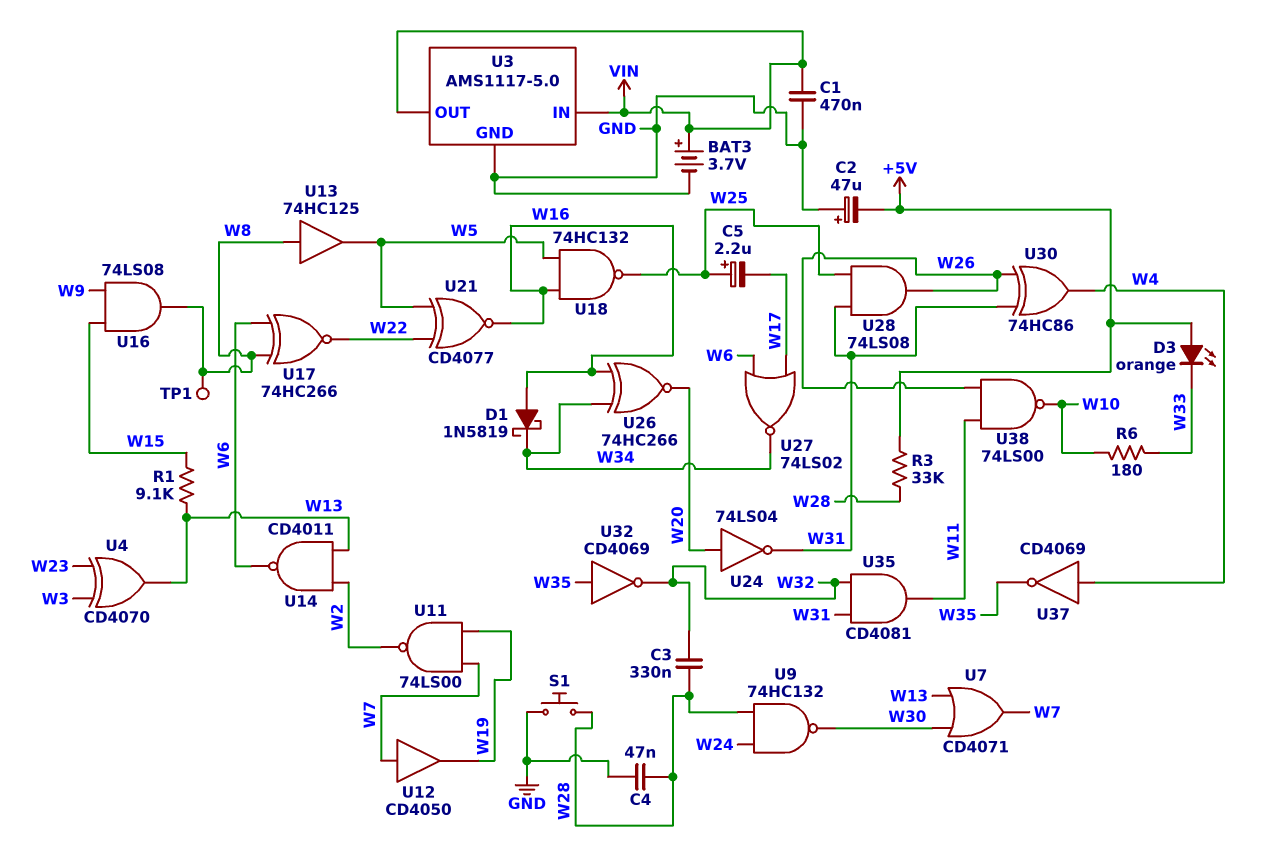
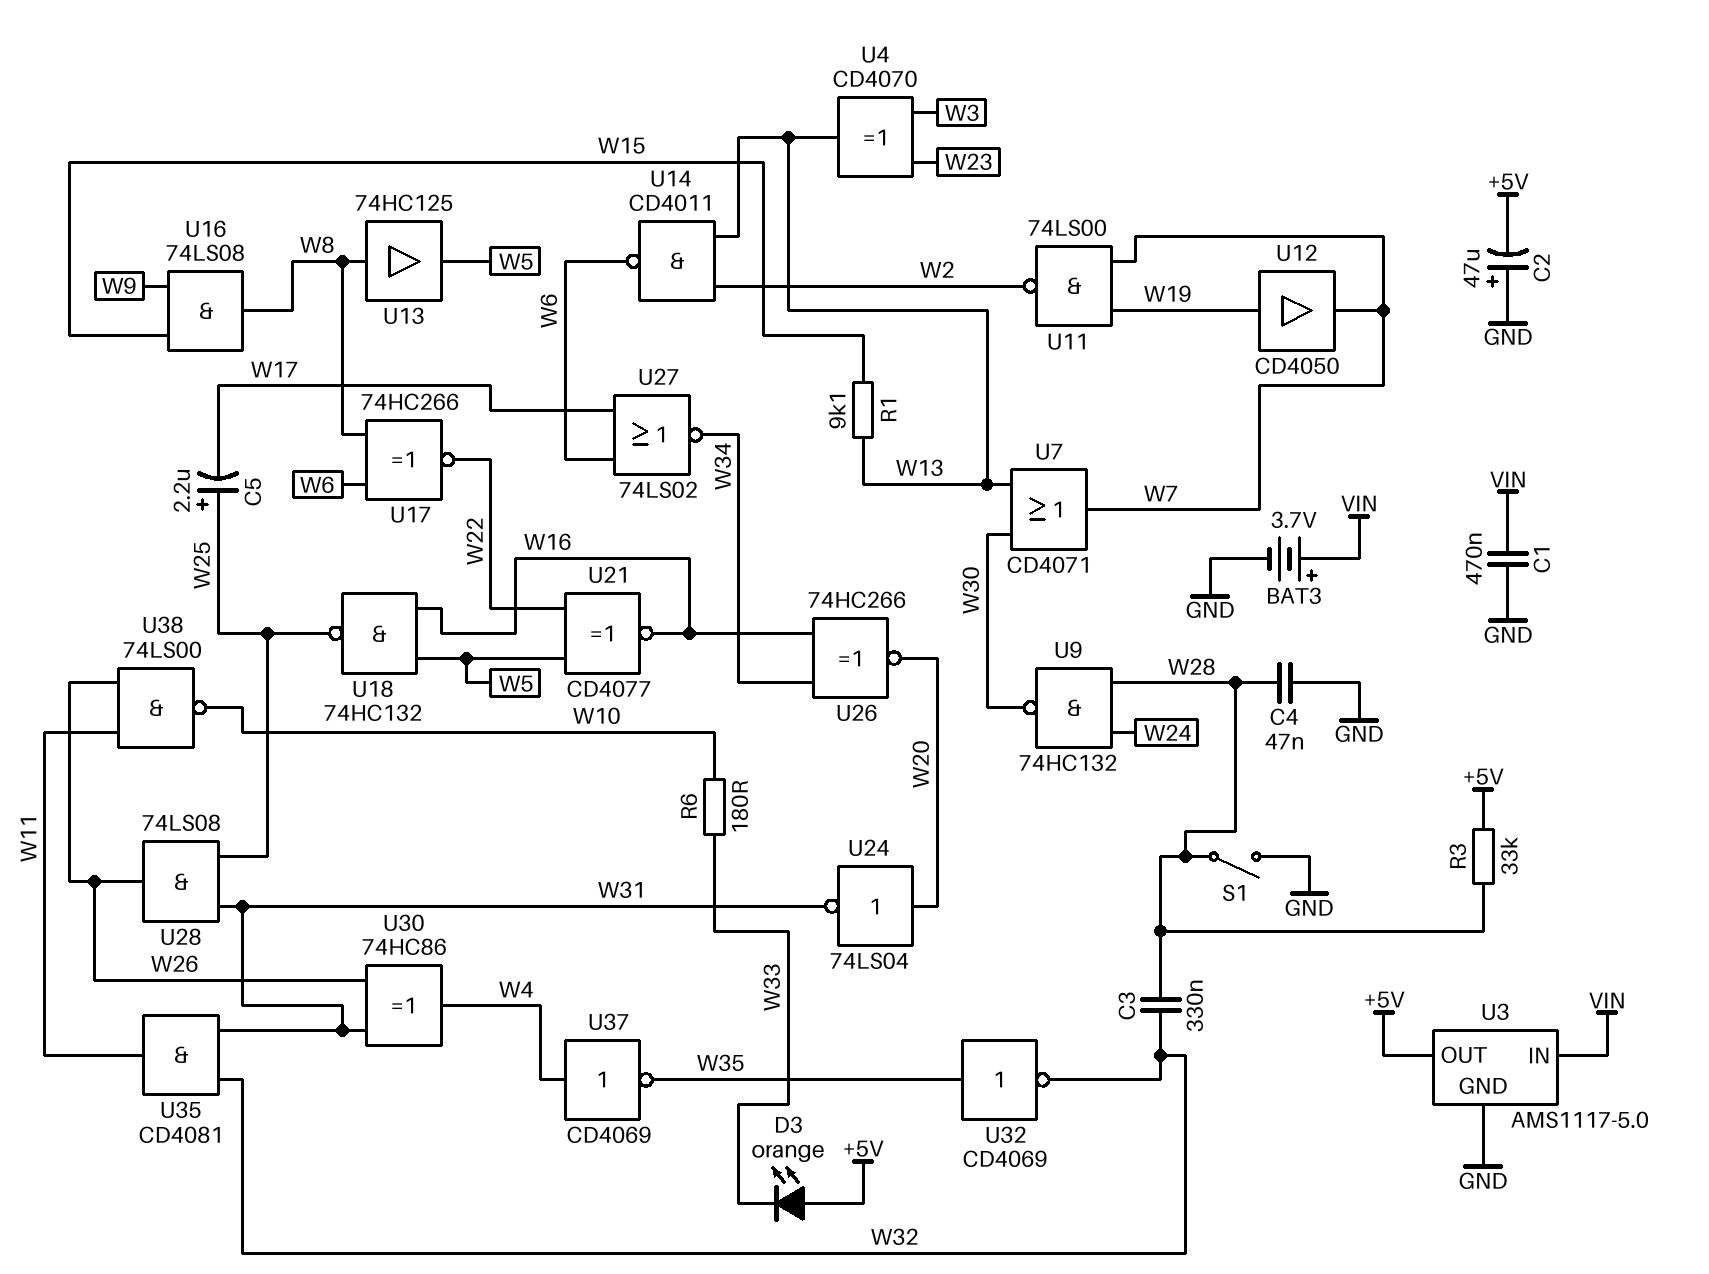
D1: schottky 1N5819 (A W16, K W34) -> none
S1: button (GND, W28) -> switch (GND, W28)
TP1: test point (W8) -> none
U3 pin OUT: VIN -> +5V
U12: buffer CD4050 (in W7, out W19) -> buffer CD4050 (in W19, out W7)

